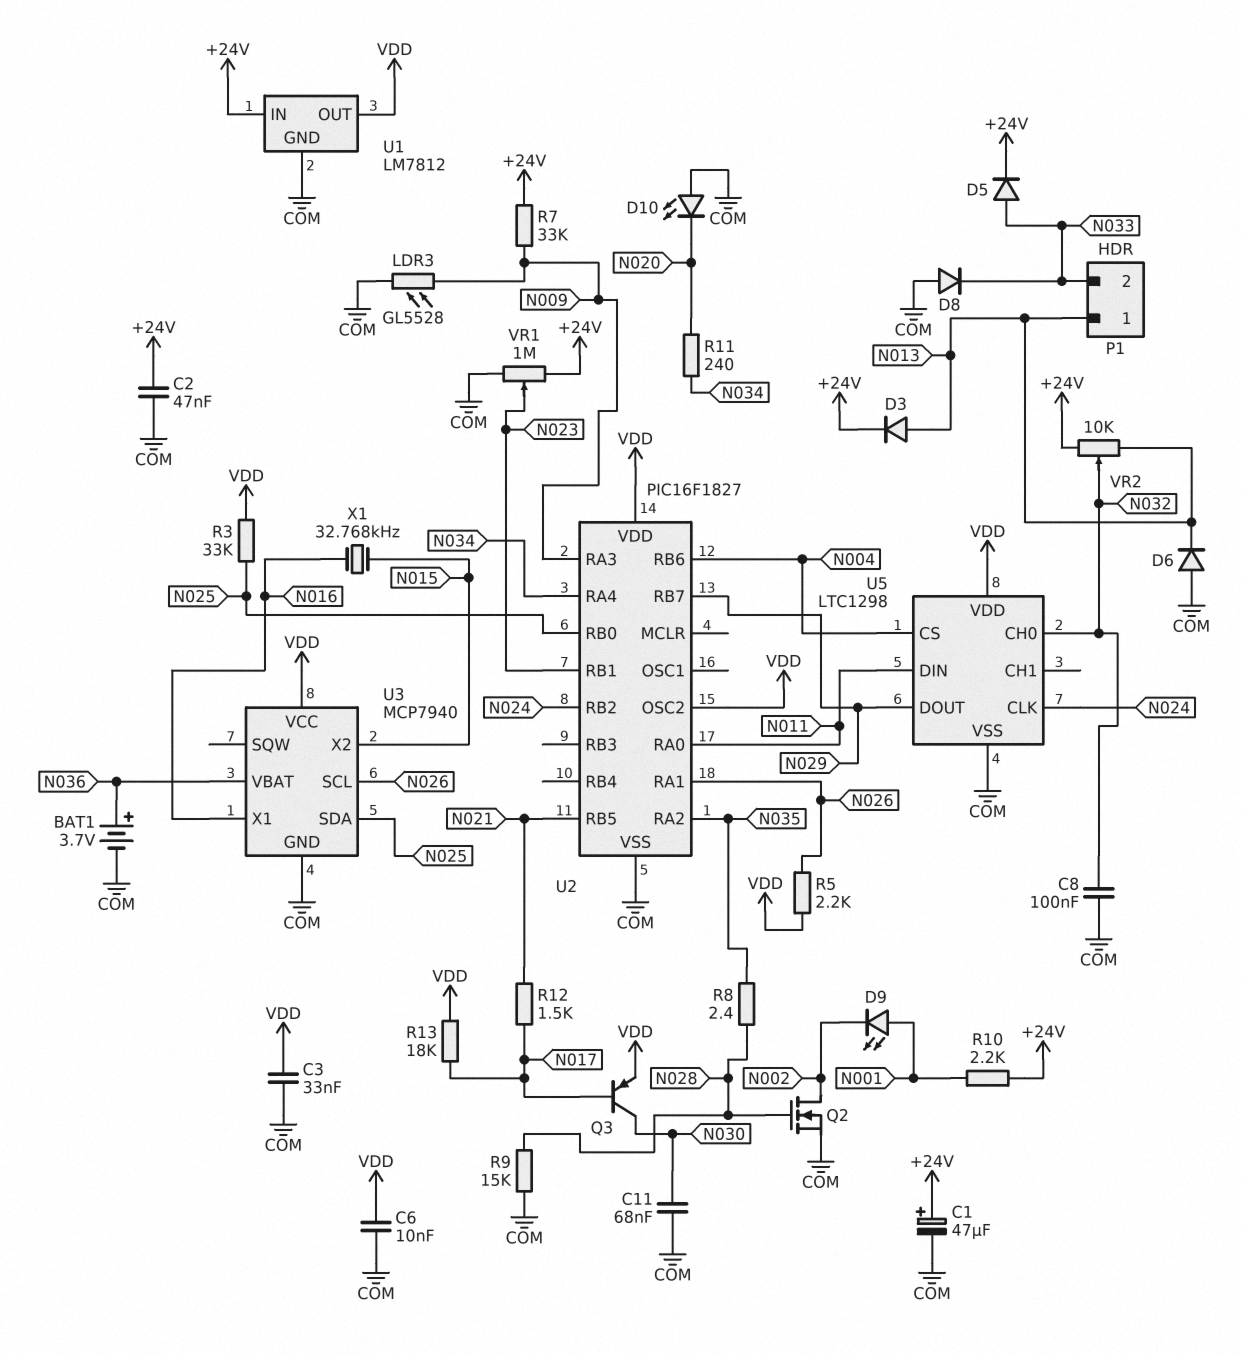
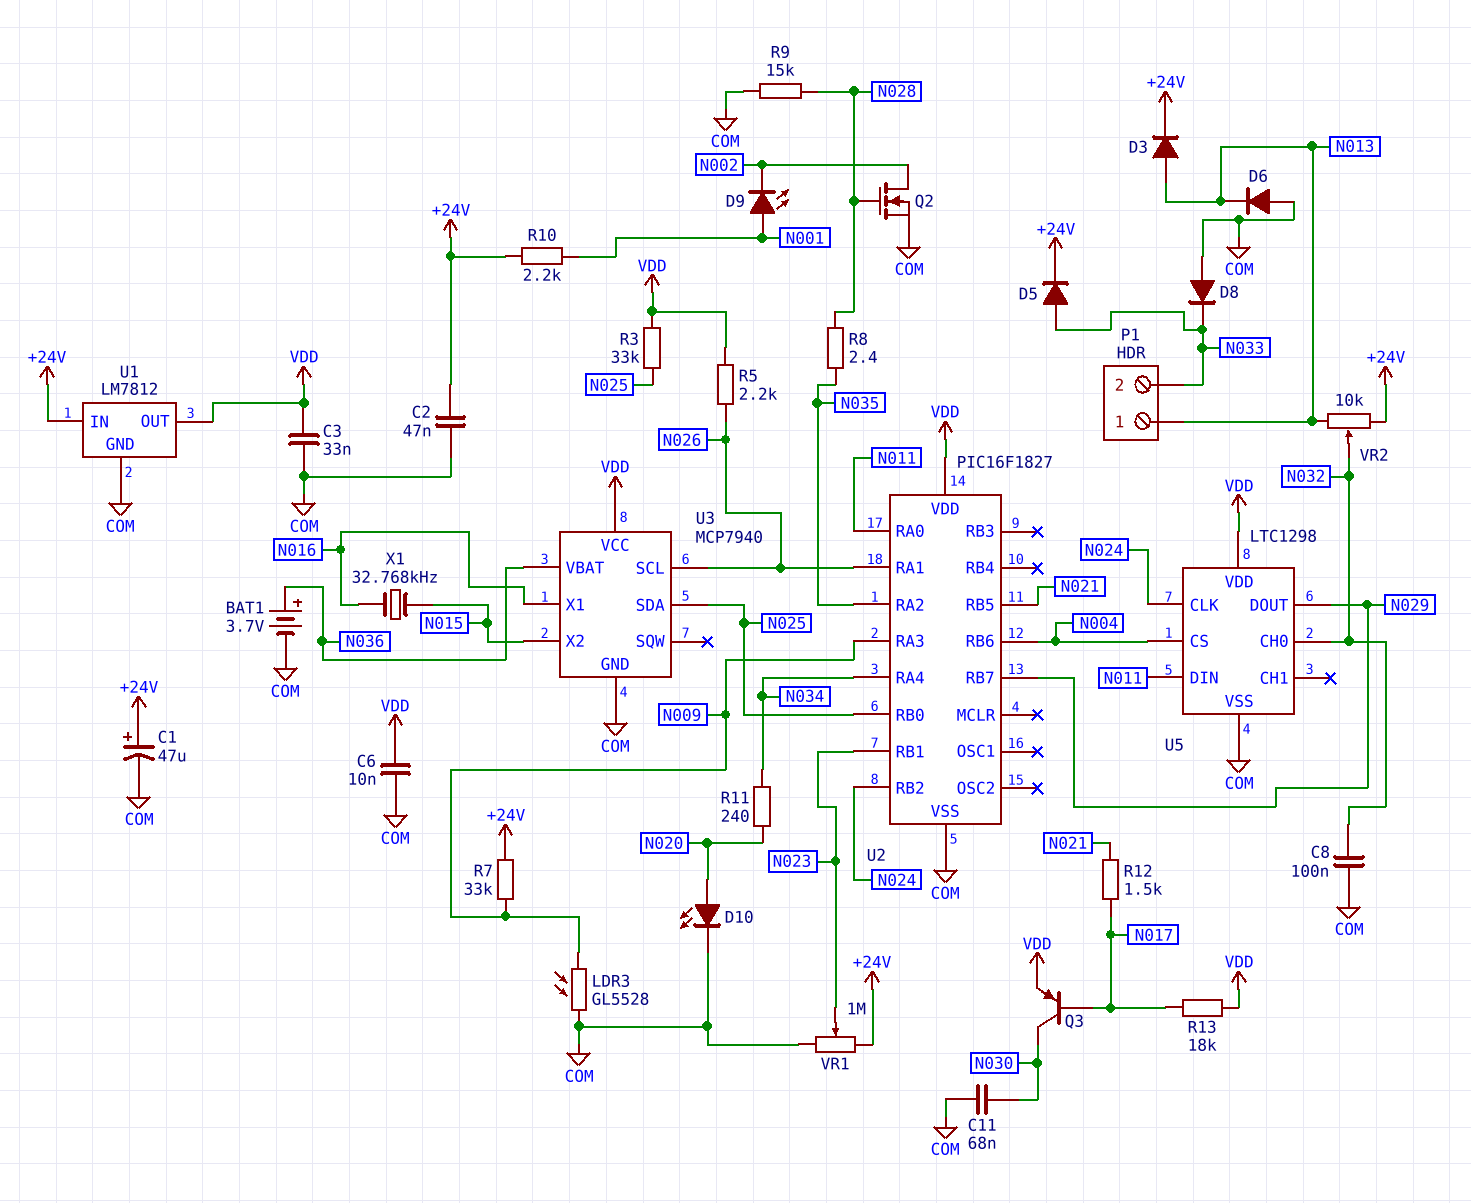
D10: LED (A COM, K N020) -> LED (A N020, K COM)
U2 pin OSC2: VDD -> none

